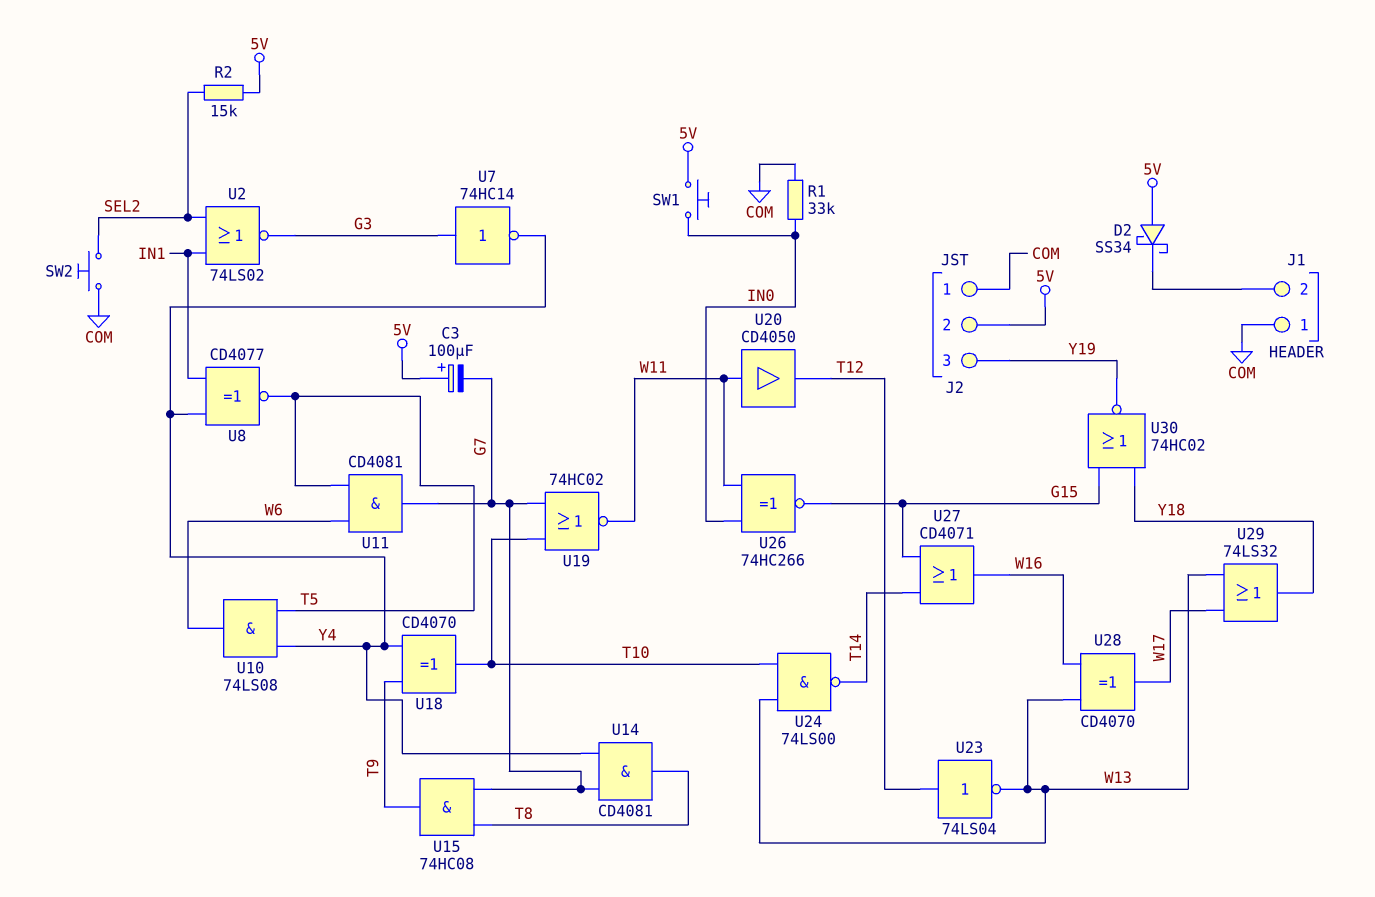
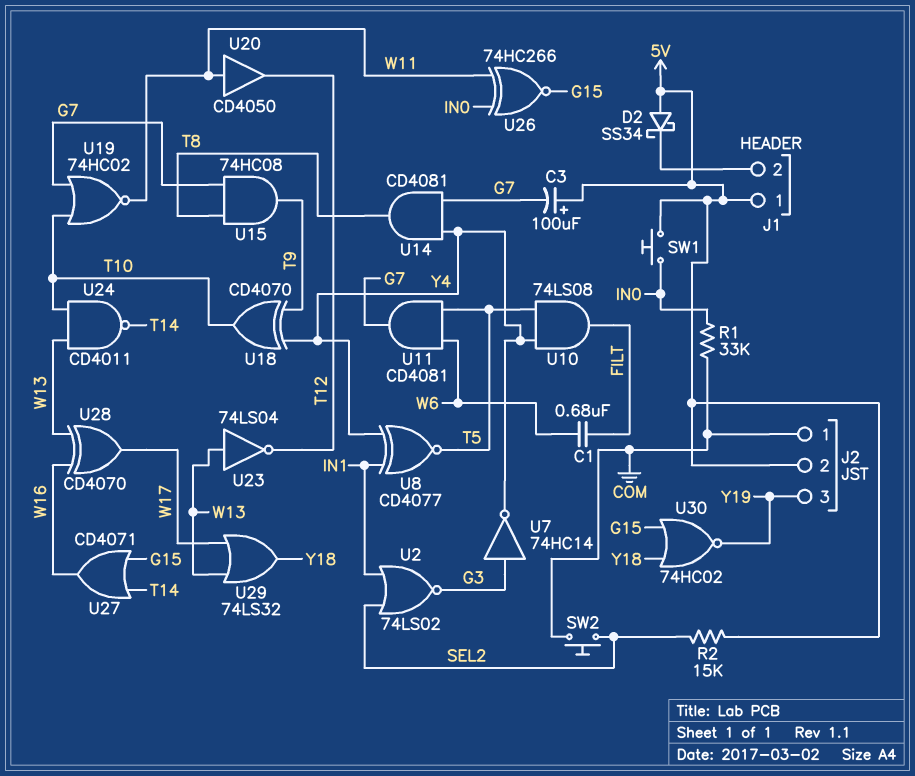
C1: none -> 680nF (FILT, W6)
J1 pin 1: COM -> 5V
U10: AND 74LS08 (in T5, in Y4, out W6) -> AND 74LS08 (in T5, in Y4, out FILT)
U23: NOT 74LS04 (in T12, out W13) -> NOT 74LS04 (in W13, out T12)
U24: NAND 74LS00 (in T10, in W13, out T14) -> NAND CD4011 (in T10, in W13, out T14)

